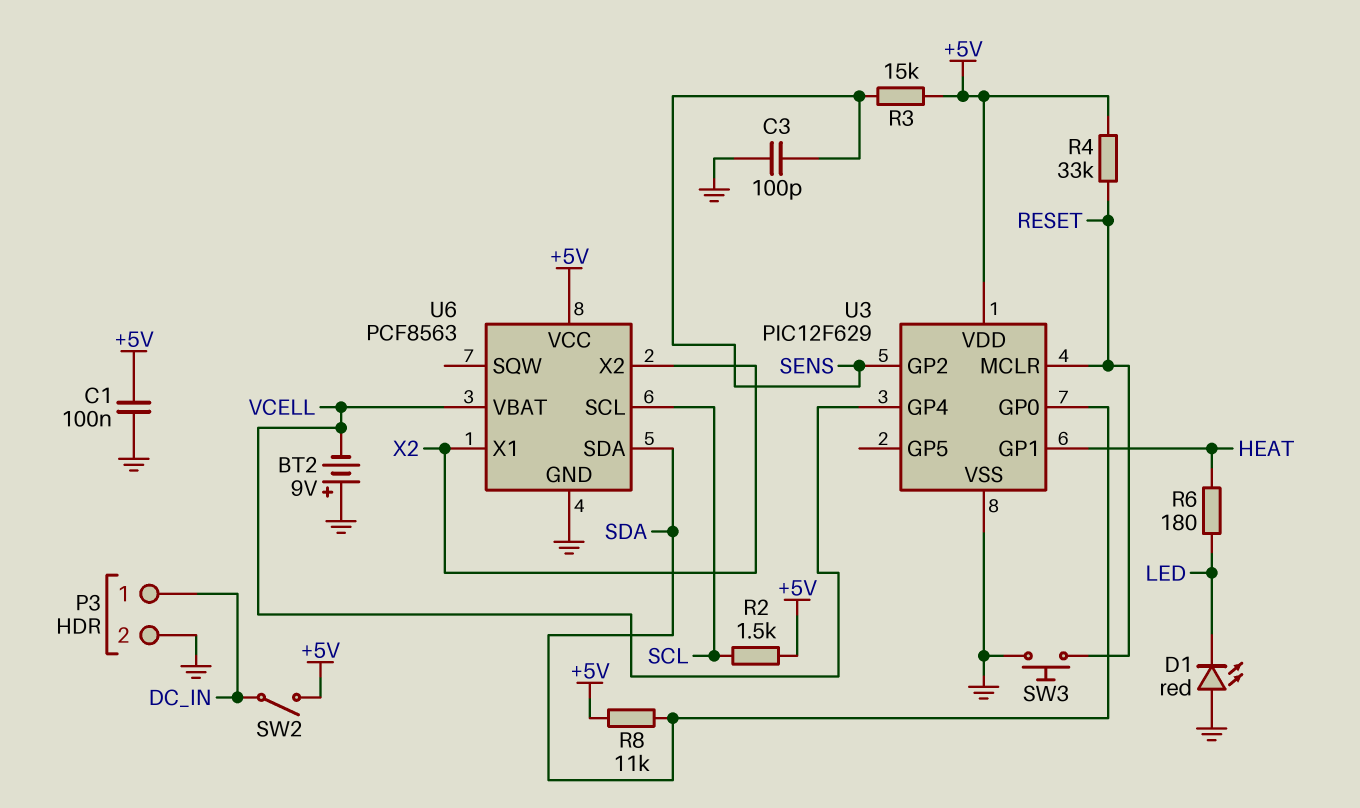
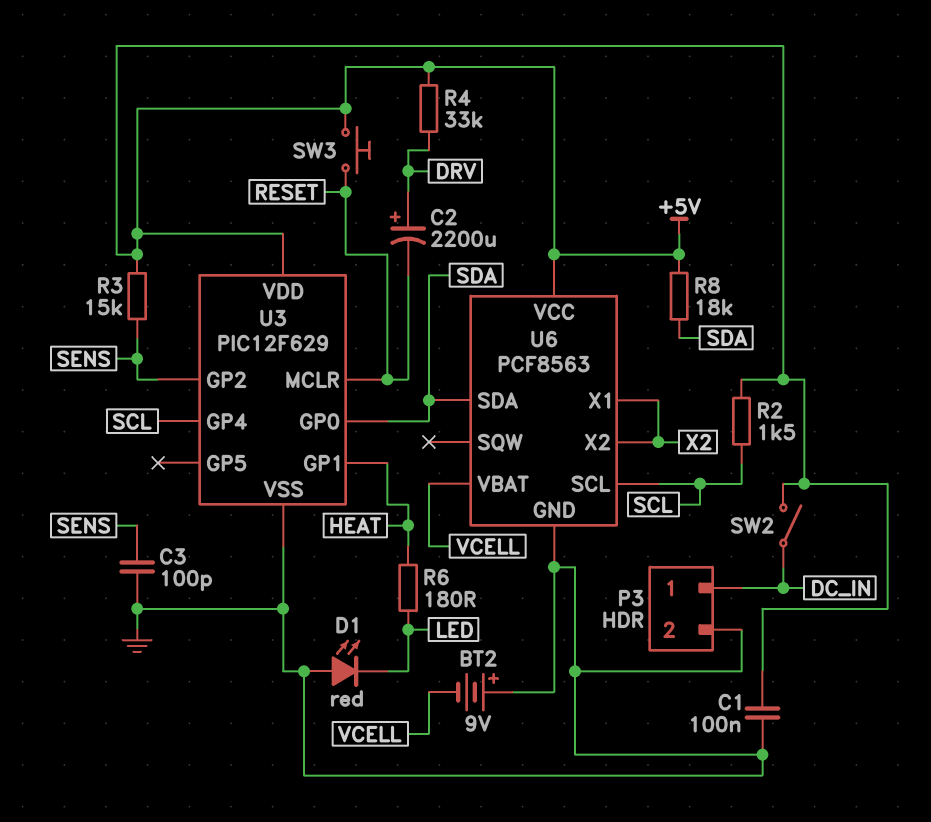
C2: none -> 2200uF (plus DRV, minus RESET)
R4: 33k (+5V, RESET) -> 33k (+5V, DRV)
R8: 11k (+5V, SDA) -> 18k (+5V, SDA)
SW3: button (GND, RESET) -> button (+5V, RESET)
U3 pin GP4: VCELL -> SCL

